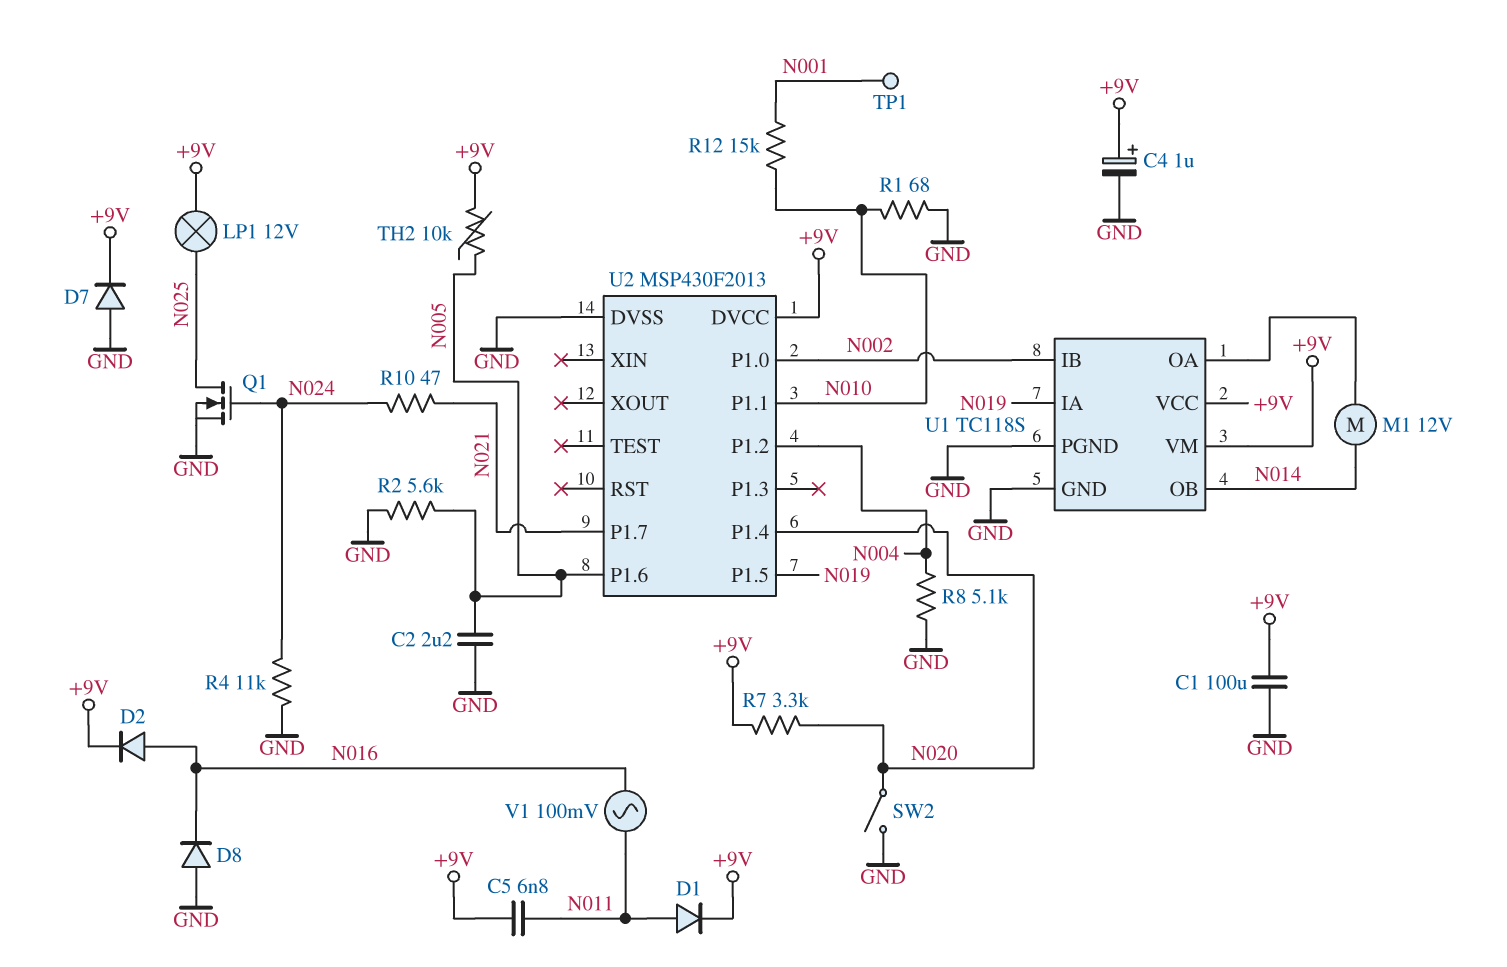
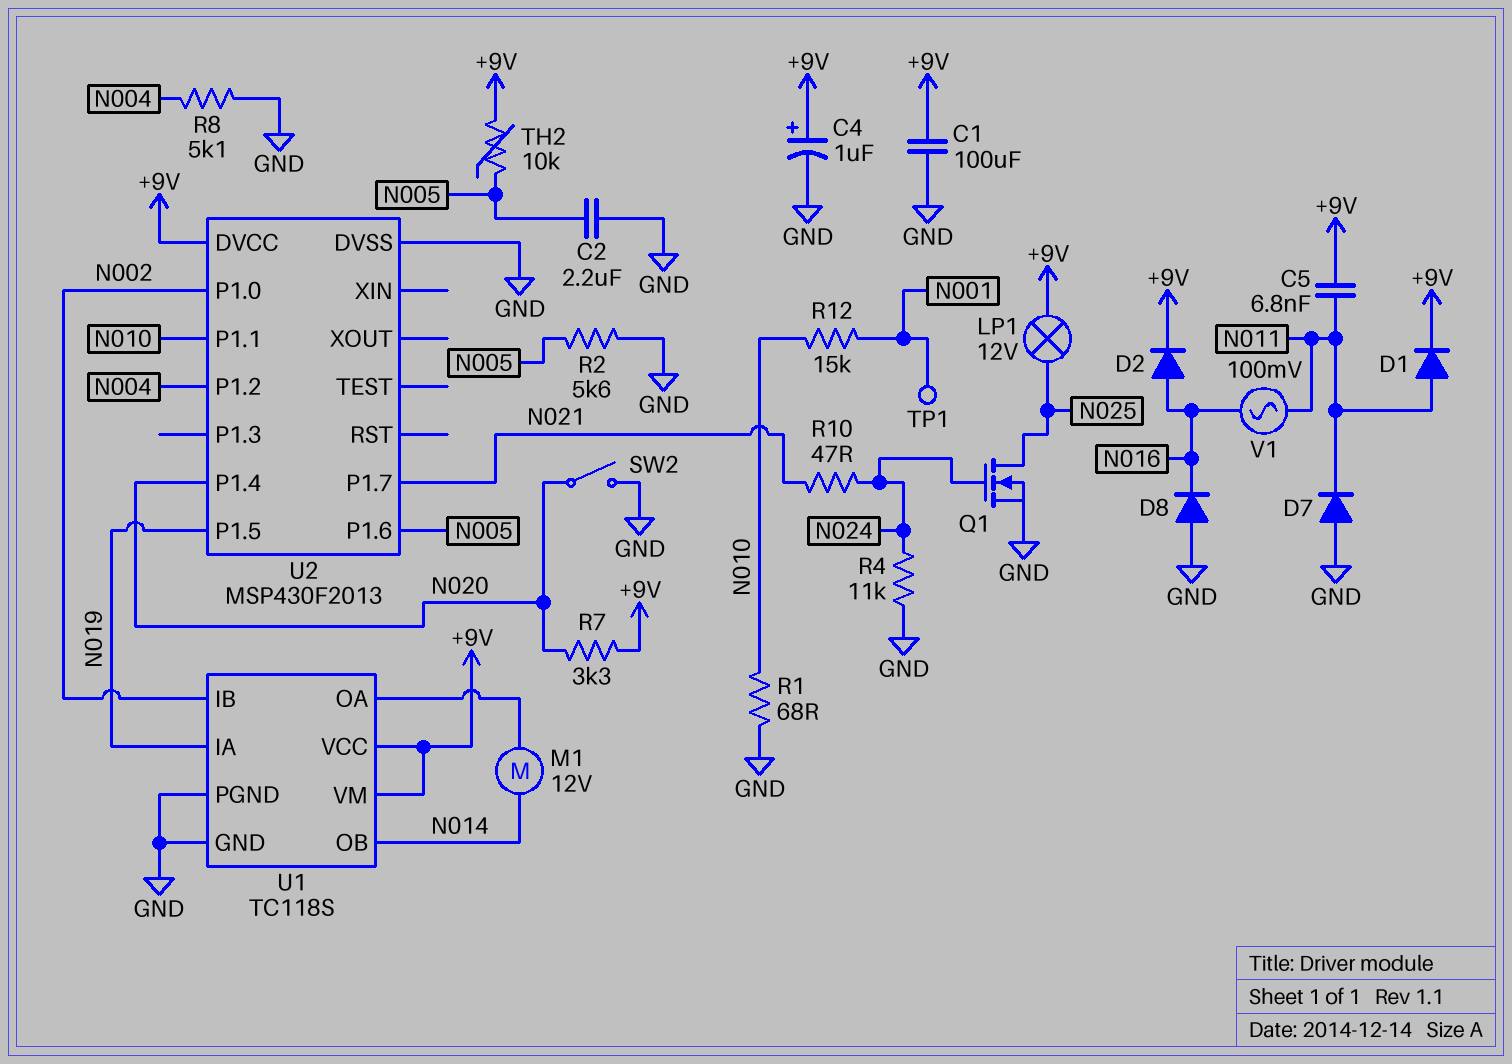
D7: diode (A GND, K +9V) -> diode (A GND, K N011)

